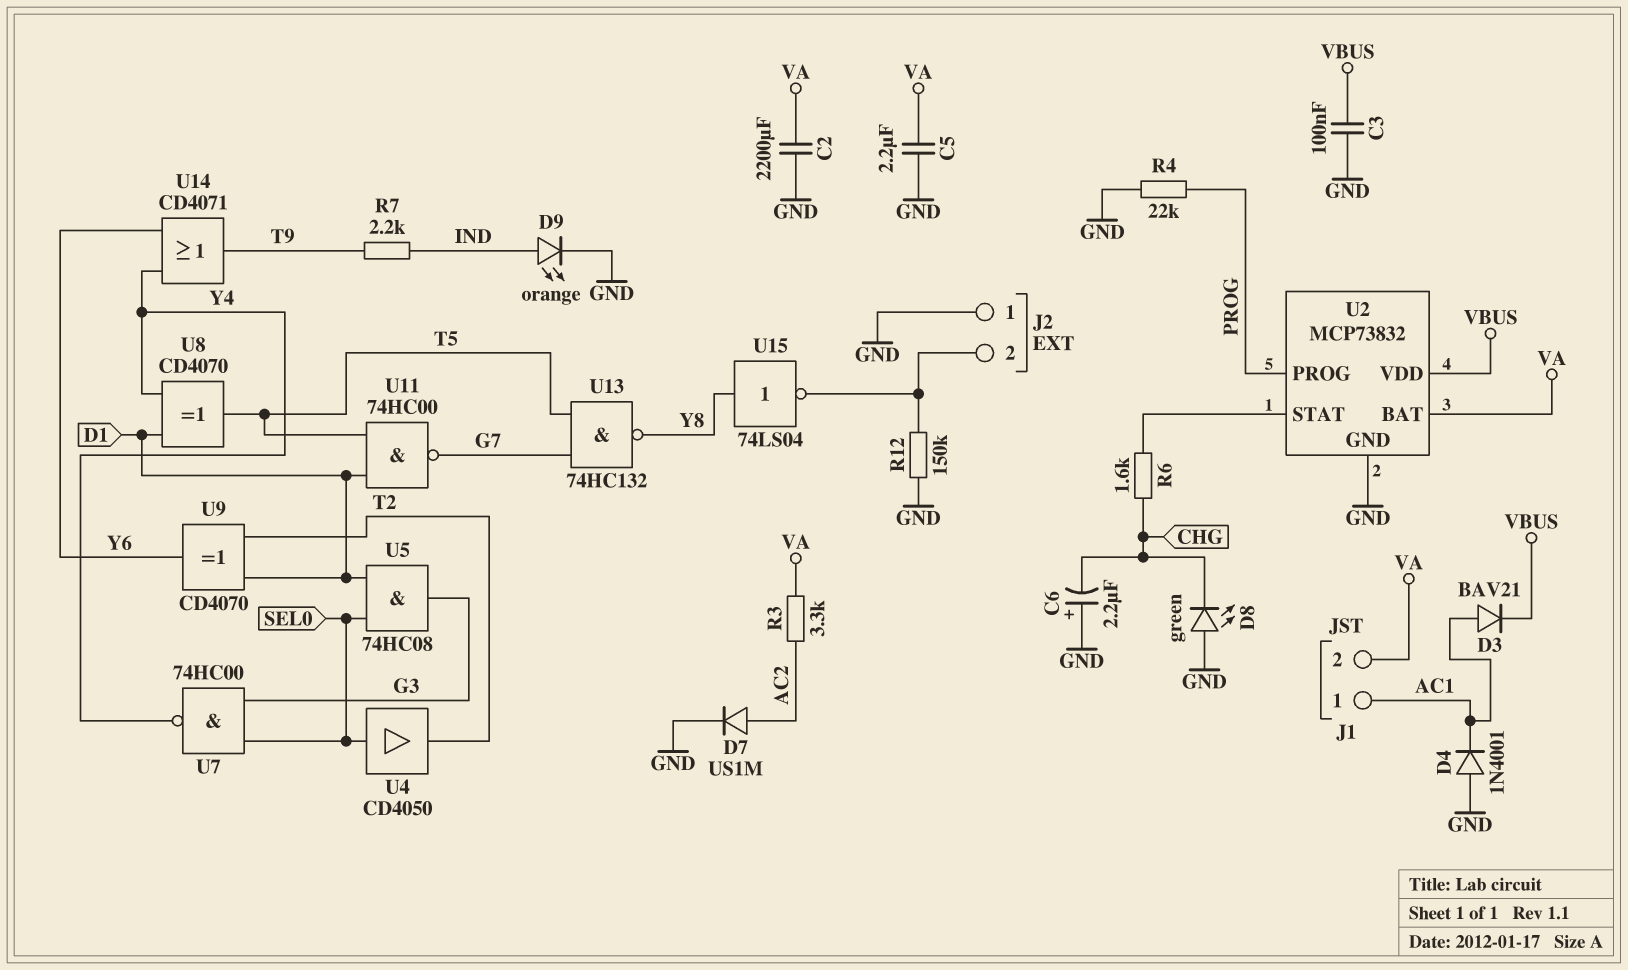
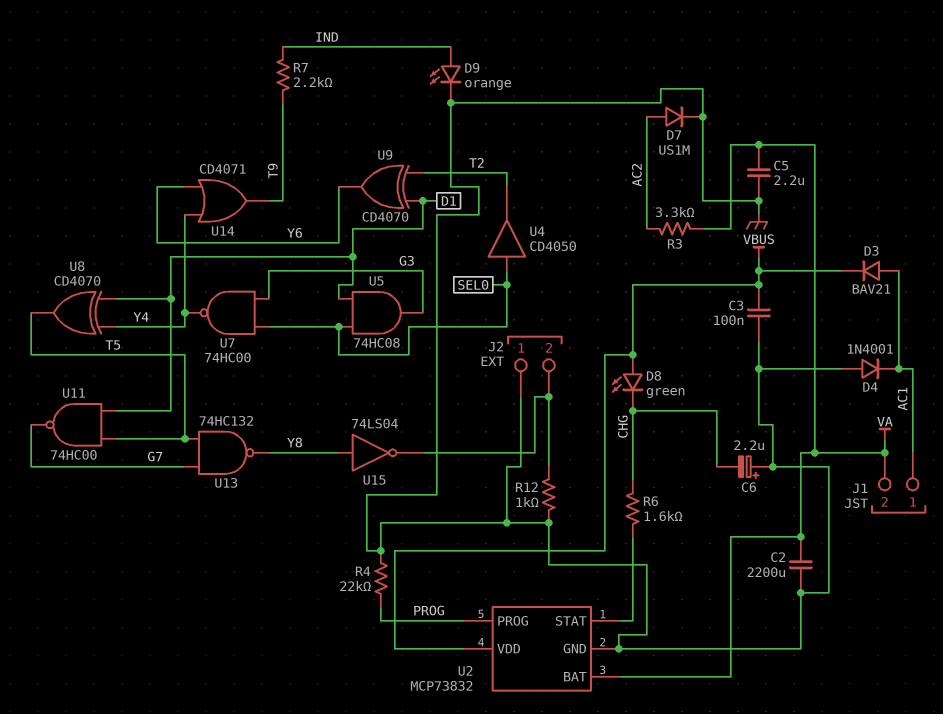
D8: LED green (A GND, K CHG) -> LED green (A VBUS, K CHG)
R12: 150k (GND, J2/2) -> 1k (GND, J2/2)

